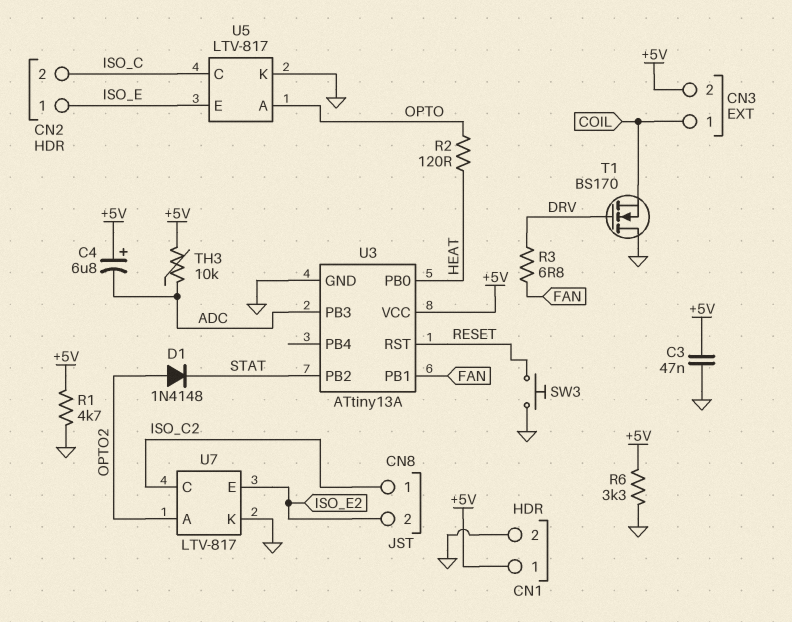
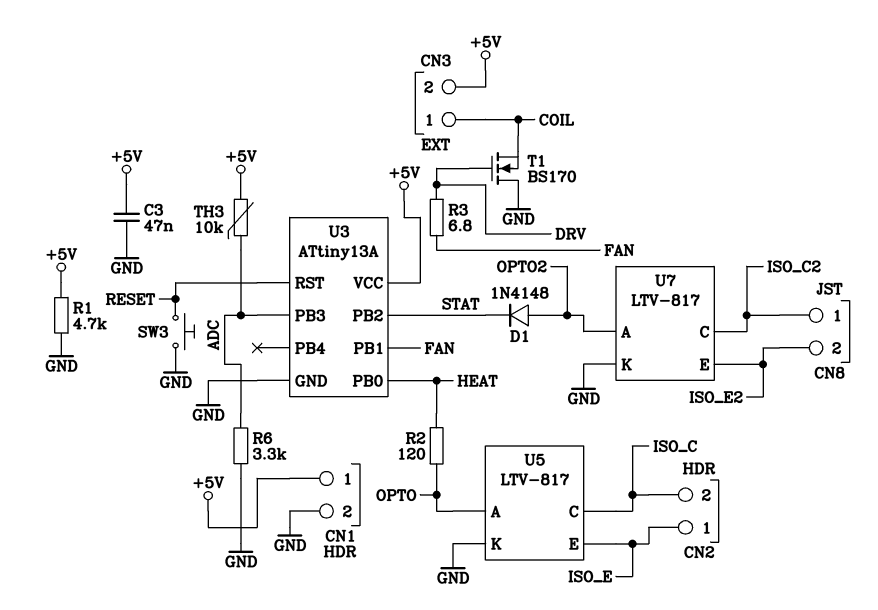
C4: 6.8uF (plus +5V, minus ADC) -> none
R6: 3.3k (+5V, GND) -> 3.3k (ADC, GND)

